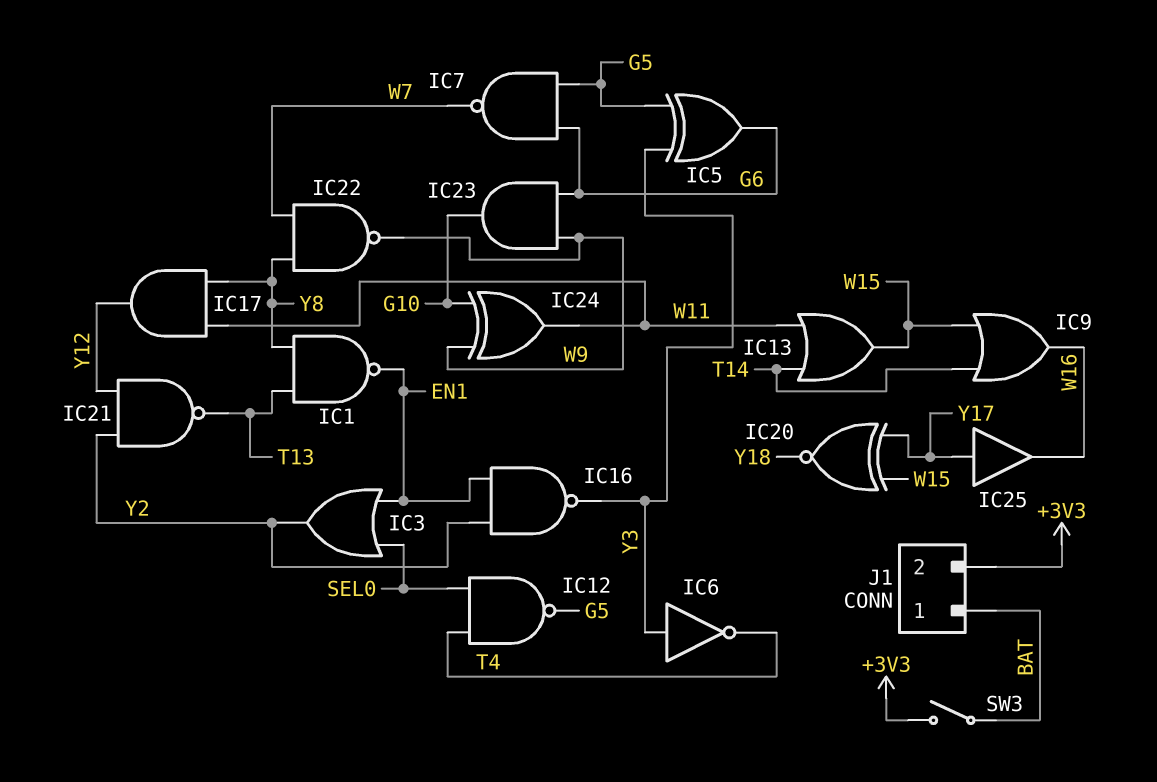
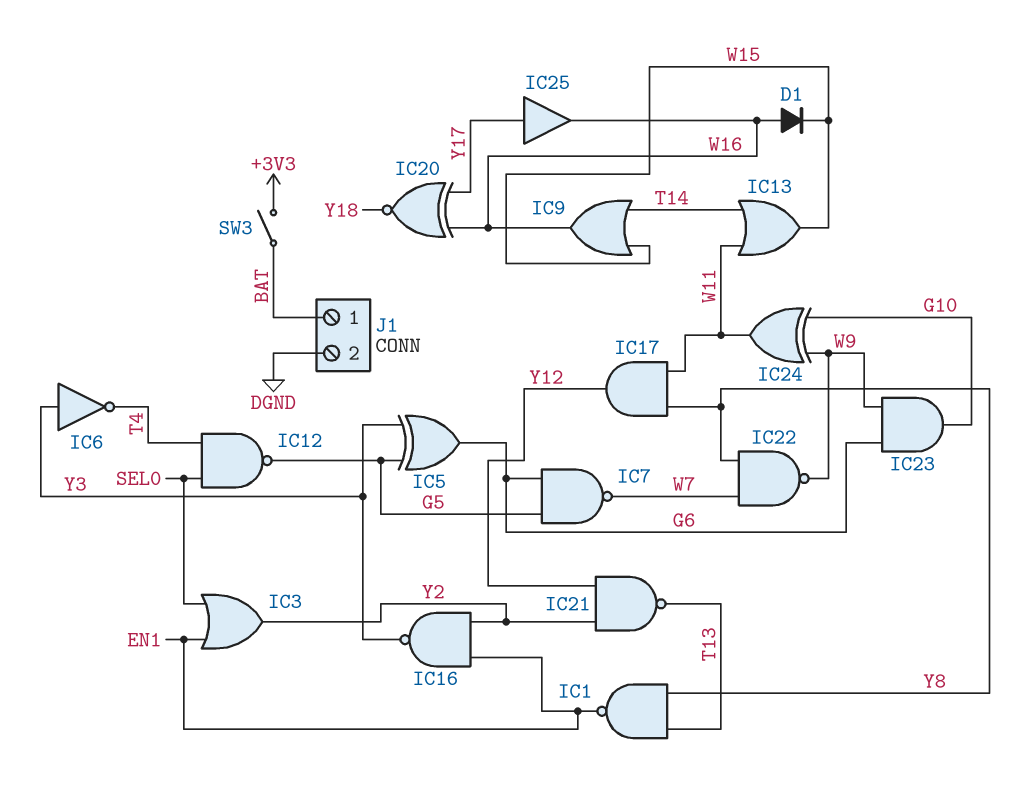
D1: none -> diode (A W16, K W15)
IC20: XNOR (in W15, in Y17, out Y18) -> XNOR (in W16, in Y17, out Y18)
J1 pin 2: +3V3 -> DGND

